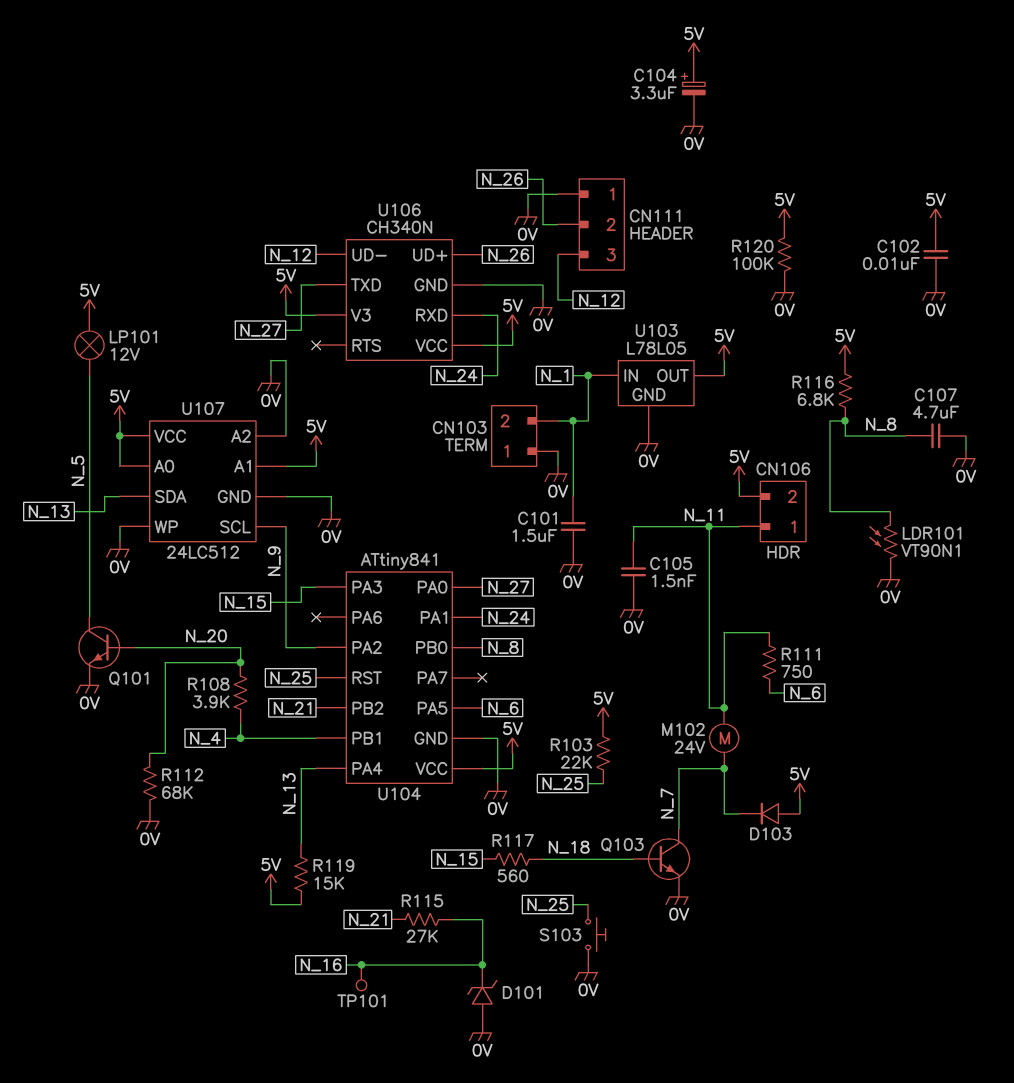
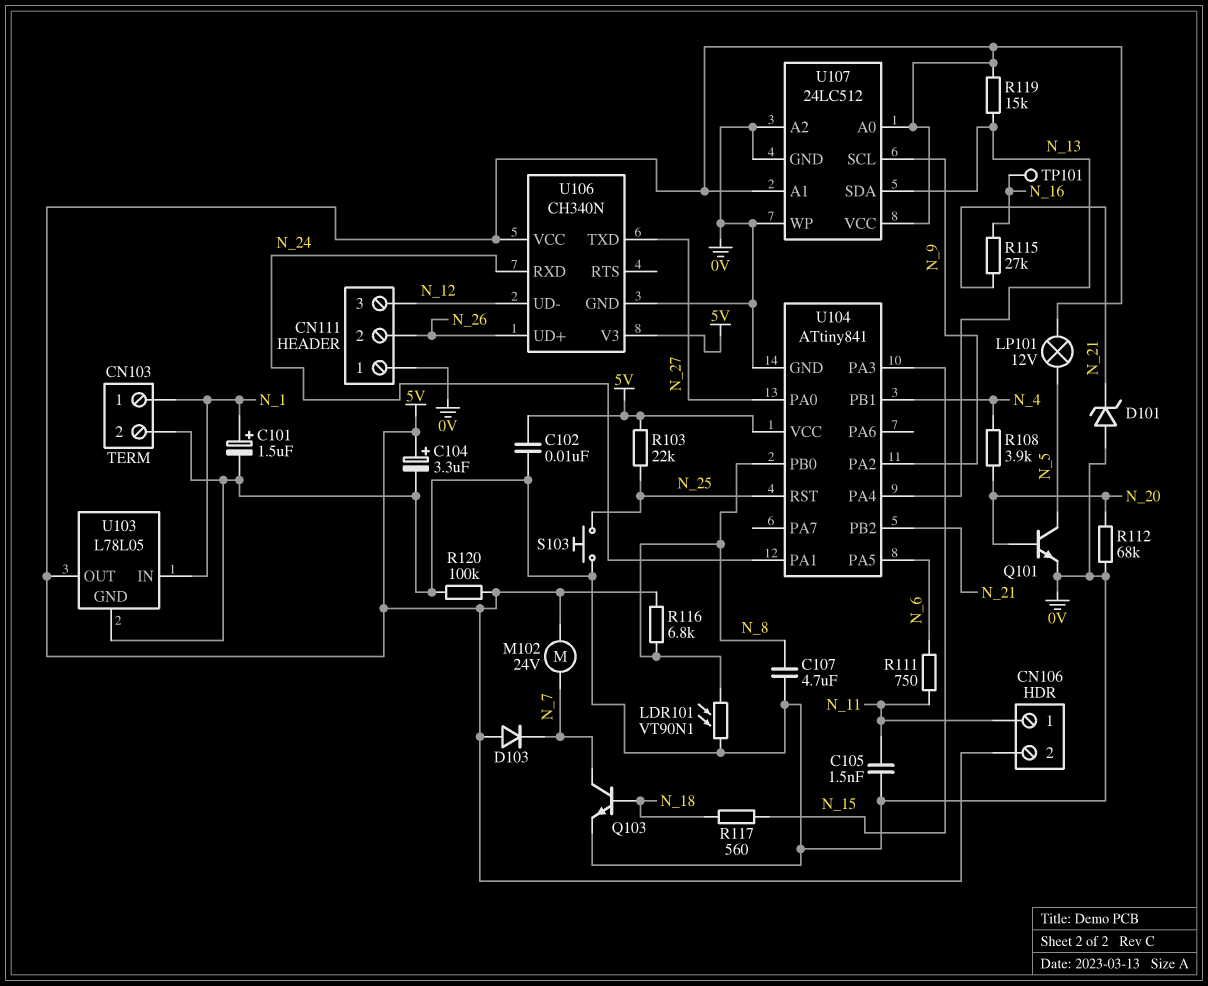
C101: 1.5uF (0V, N_1) -> 1.5uF (plus N_1, minus 0V)
CN103 pin 1: 0V -> N_1
CN103 pin 2: N_1 -> 0V
D101: zener (A 0V, K N_16) -> zener (A 0V, K N_21)
M102: motor 24V (N_7, N_11) -> motor 24V (5V, N_7)

